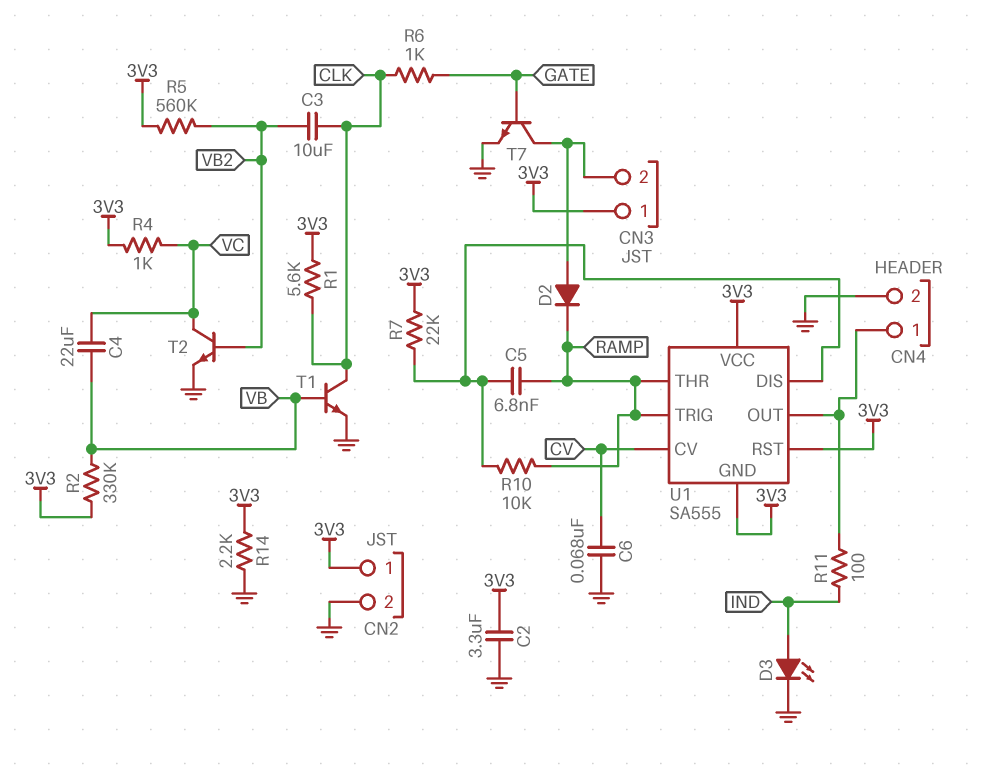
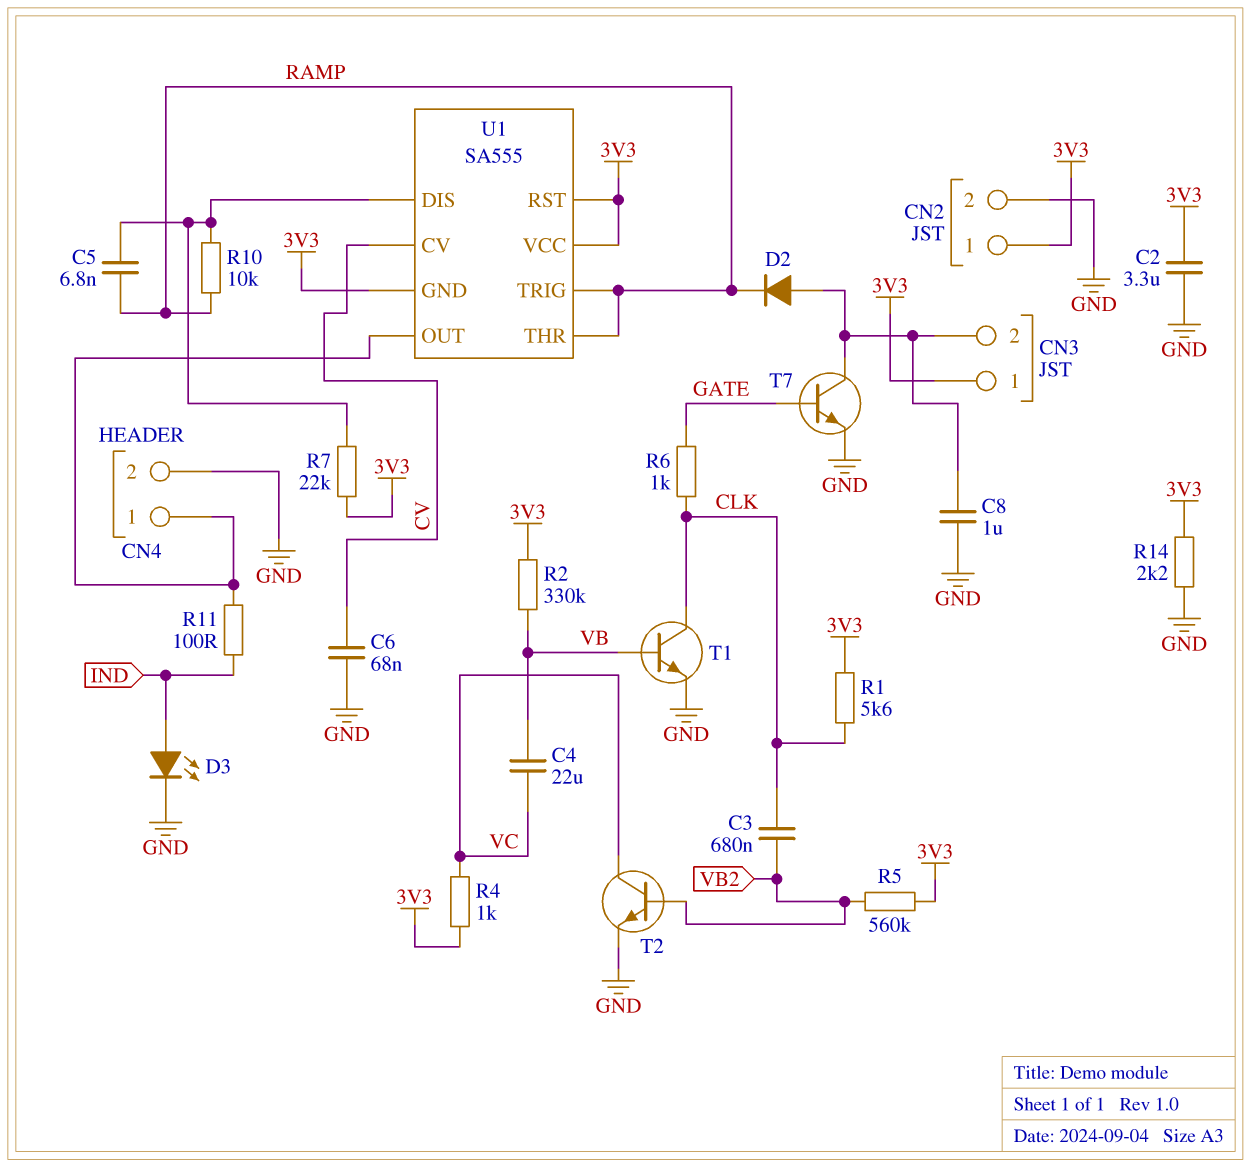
C3: 10uF (CLK, VB2) -> 680nF (CLK, VB2)
C8: none -> 1uF (CN3/2, GND)

